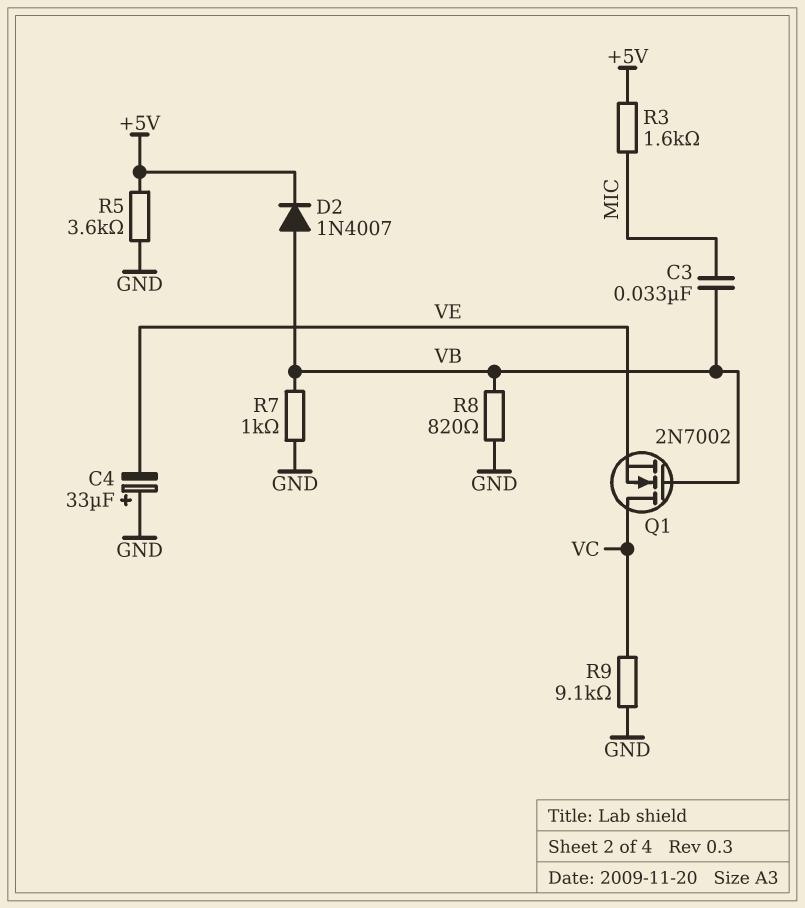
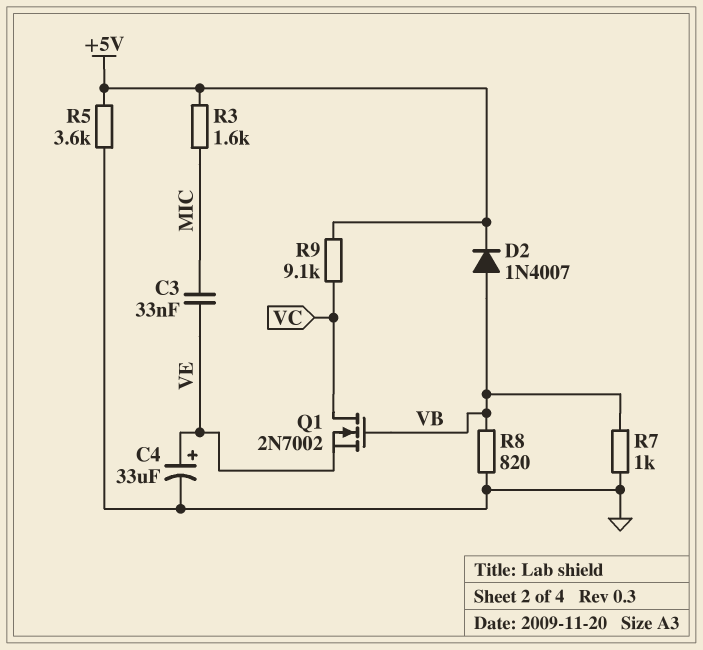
C3: 33nF (MIC, VB) -> 33nF (MIC, VE)
C4: 33uF (plus GND, minus VE) -> 33uF (plus VE, minus GND)
R9: 9.1k (GND, VC) -> 9.1k (+5V, VC)

